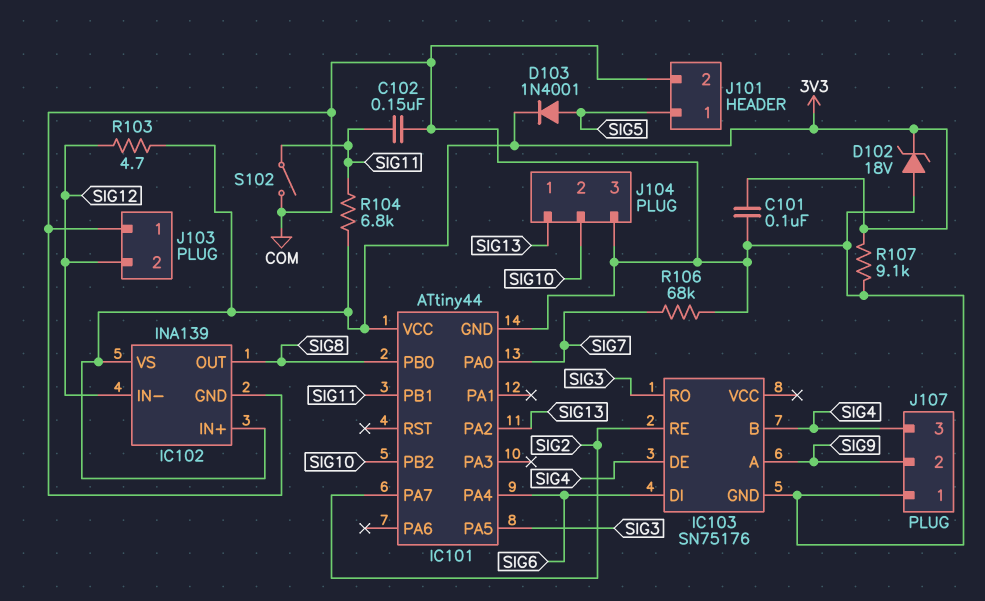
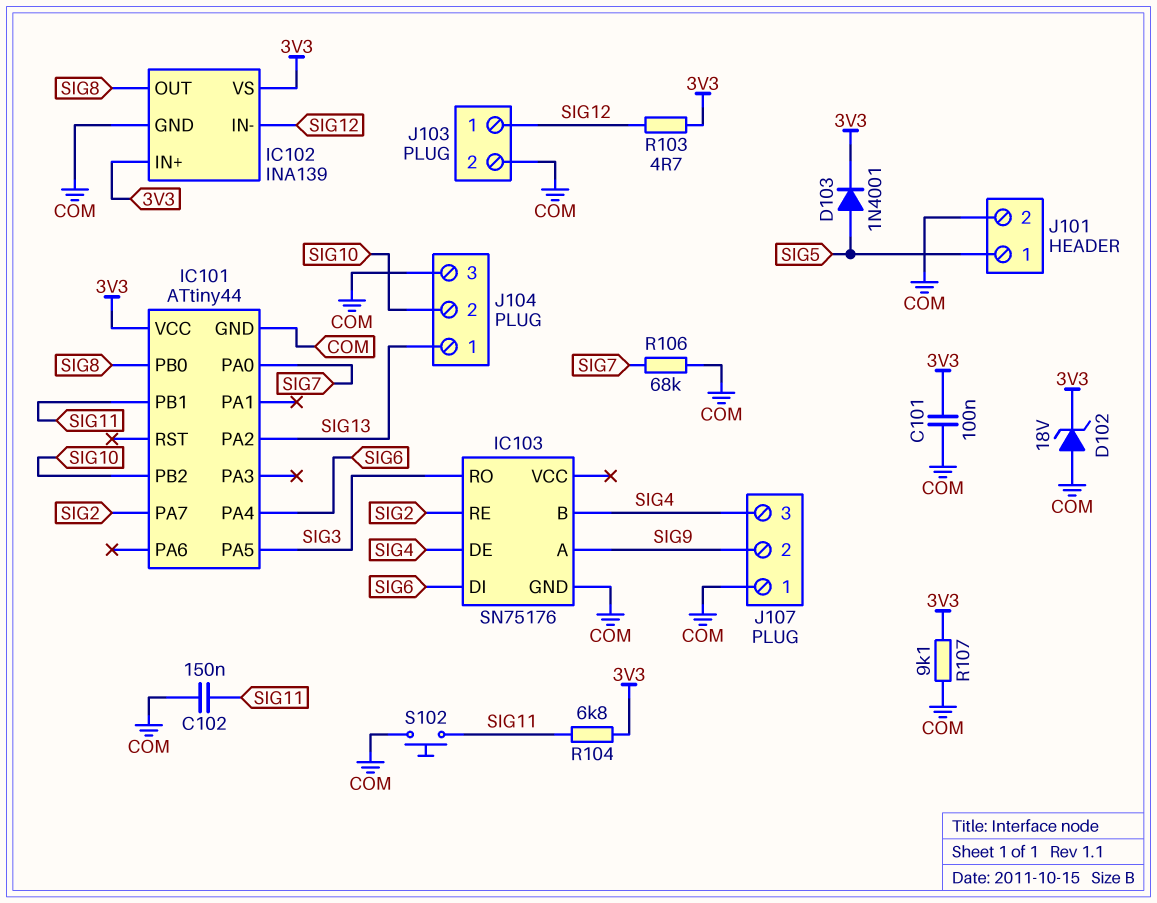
J103 pin 1: COM -> SIG12
J103 pin 2: SIG12 -> COM
S102: switch (COM, SIG11) -> button (COM, SIG11)

